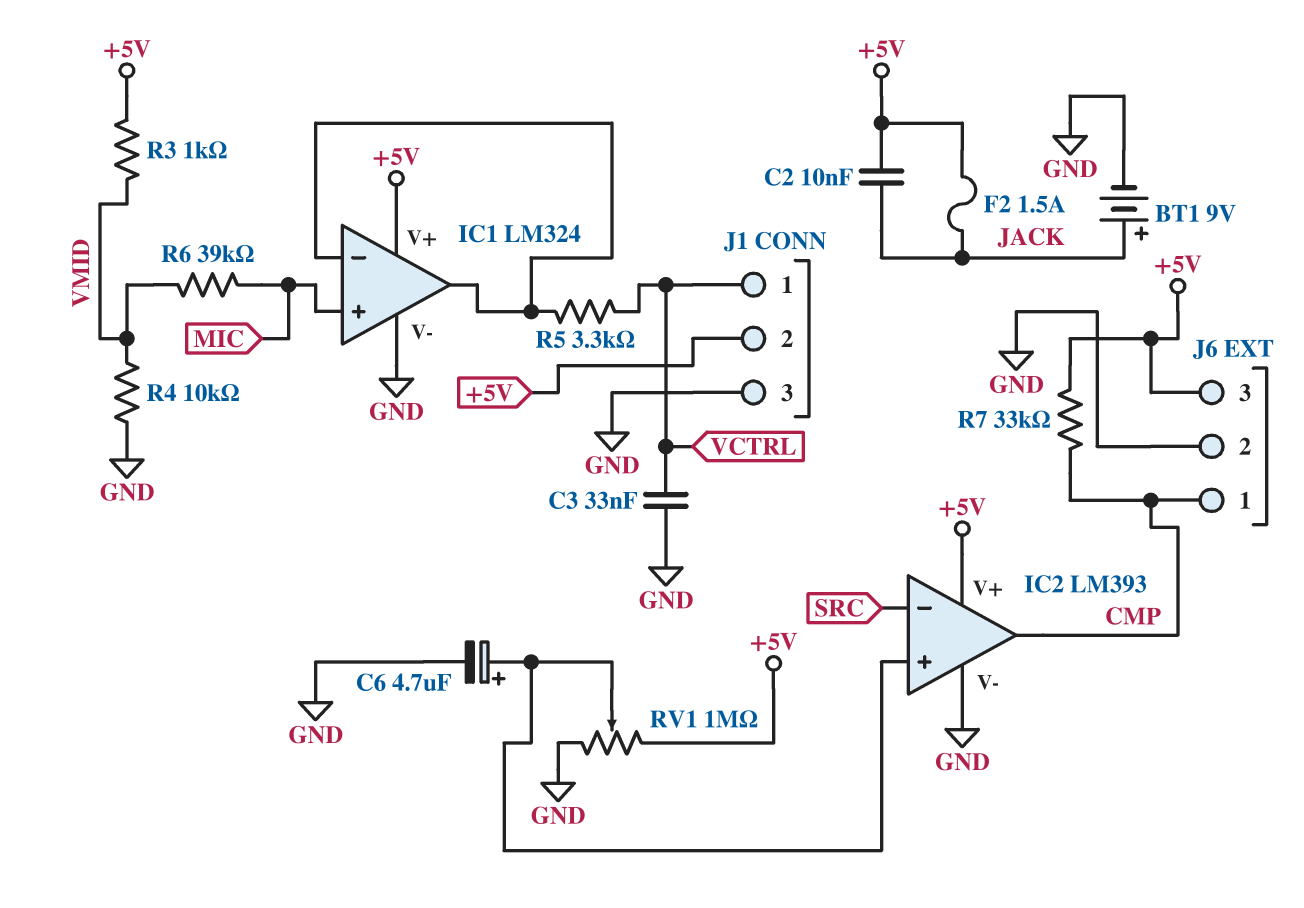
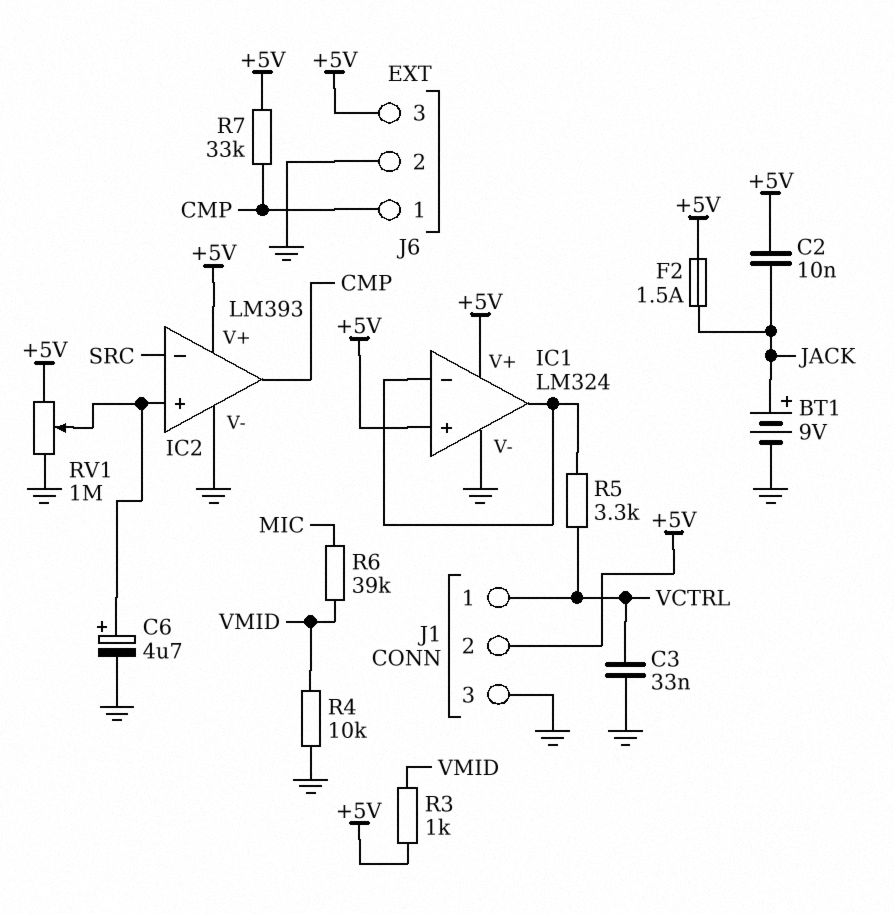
IC1 pin in+: MIC -> +5V

